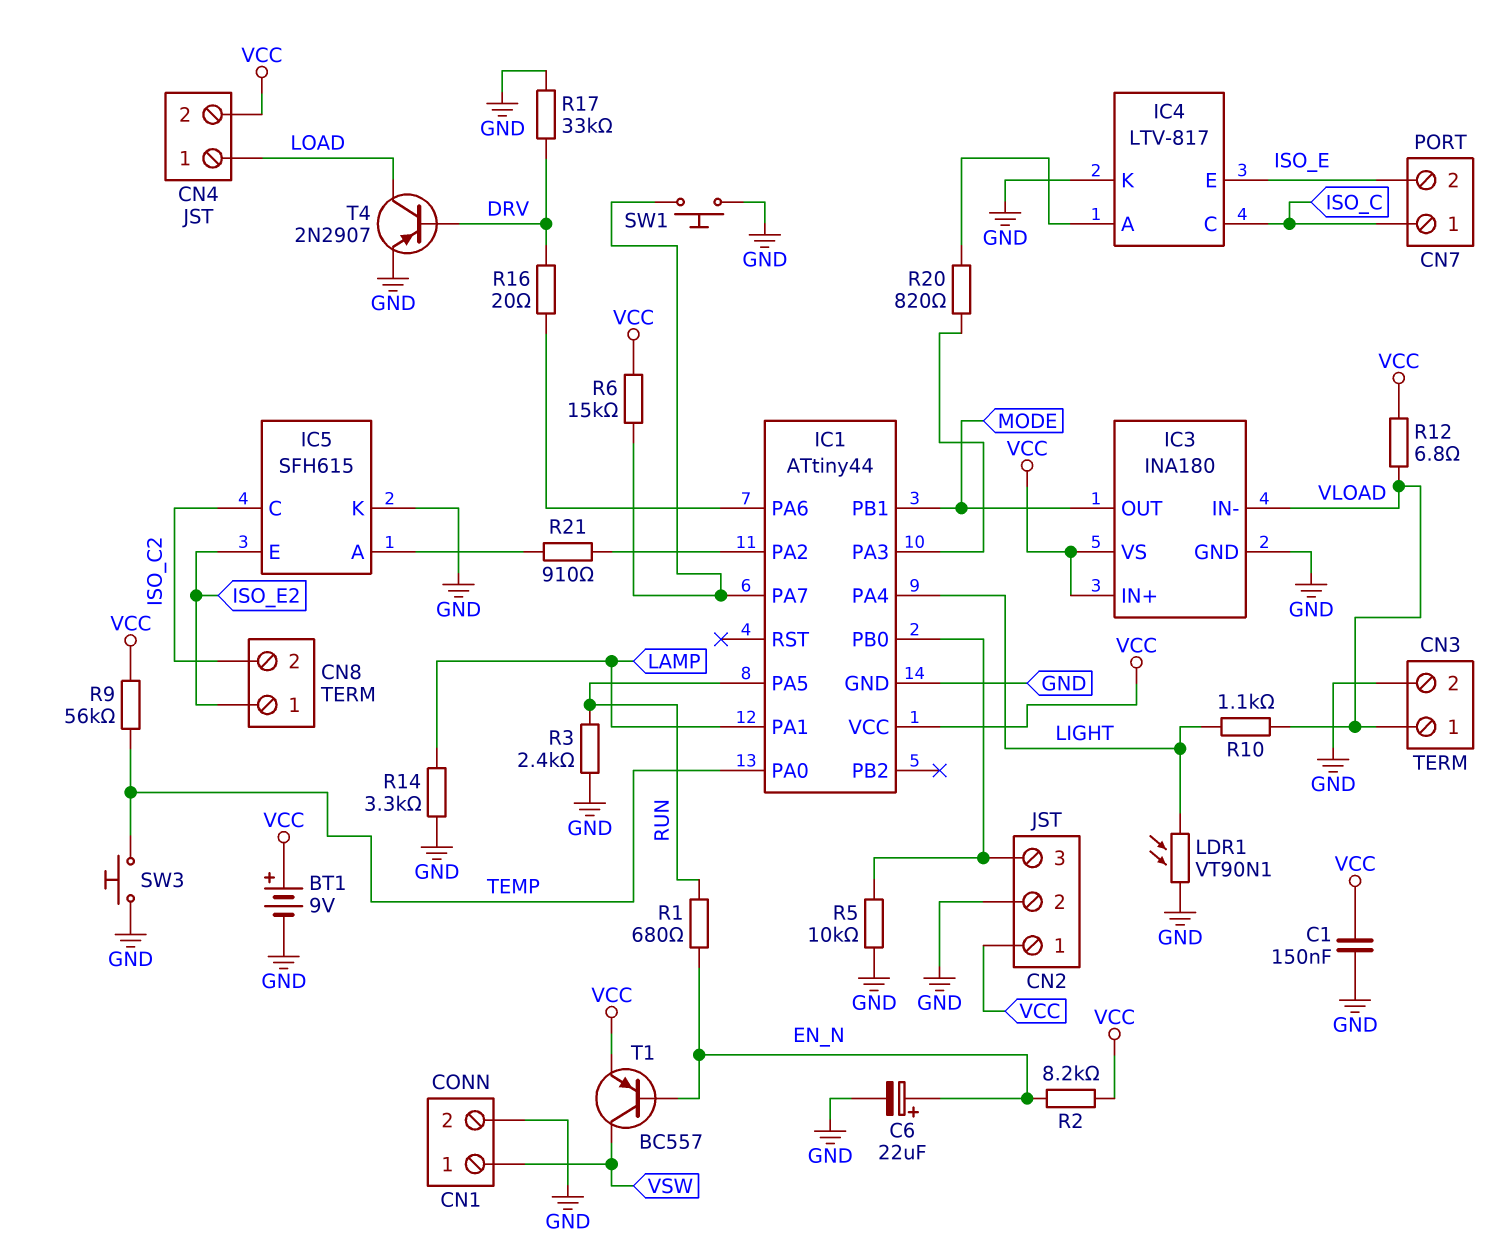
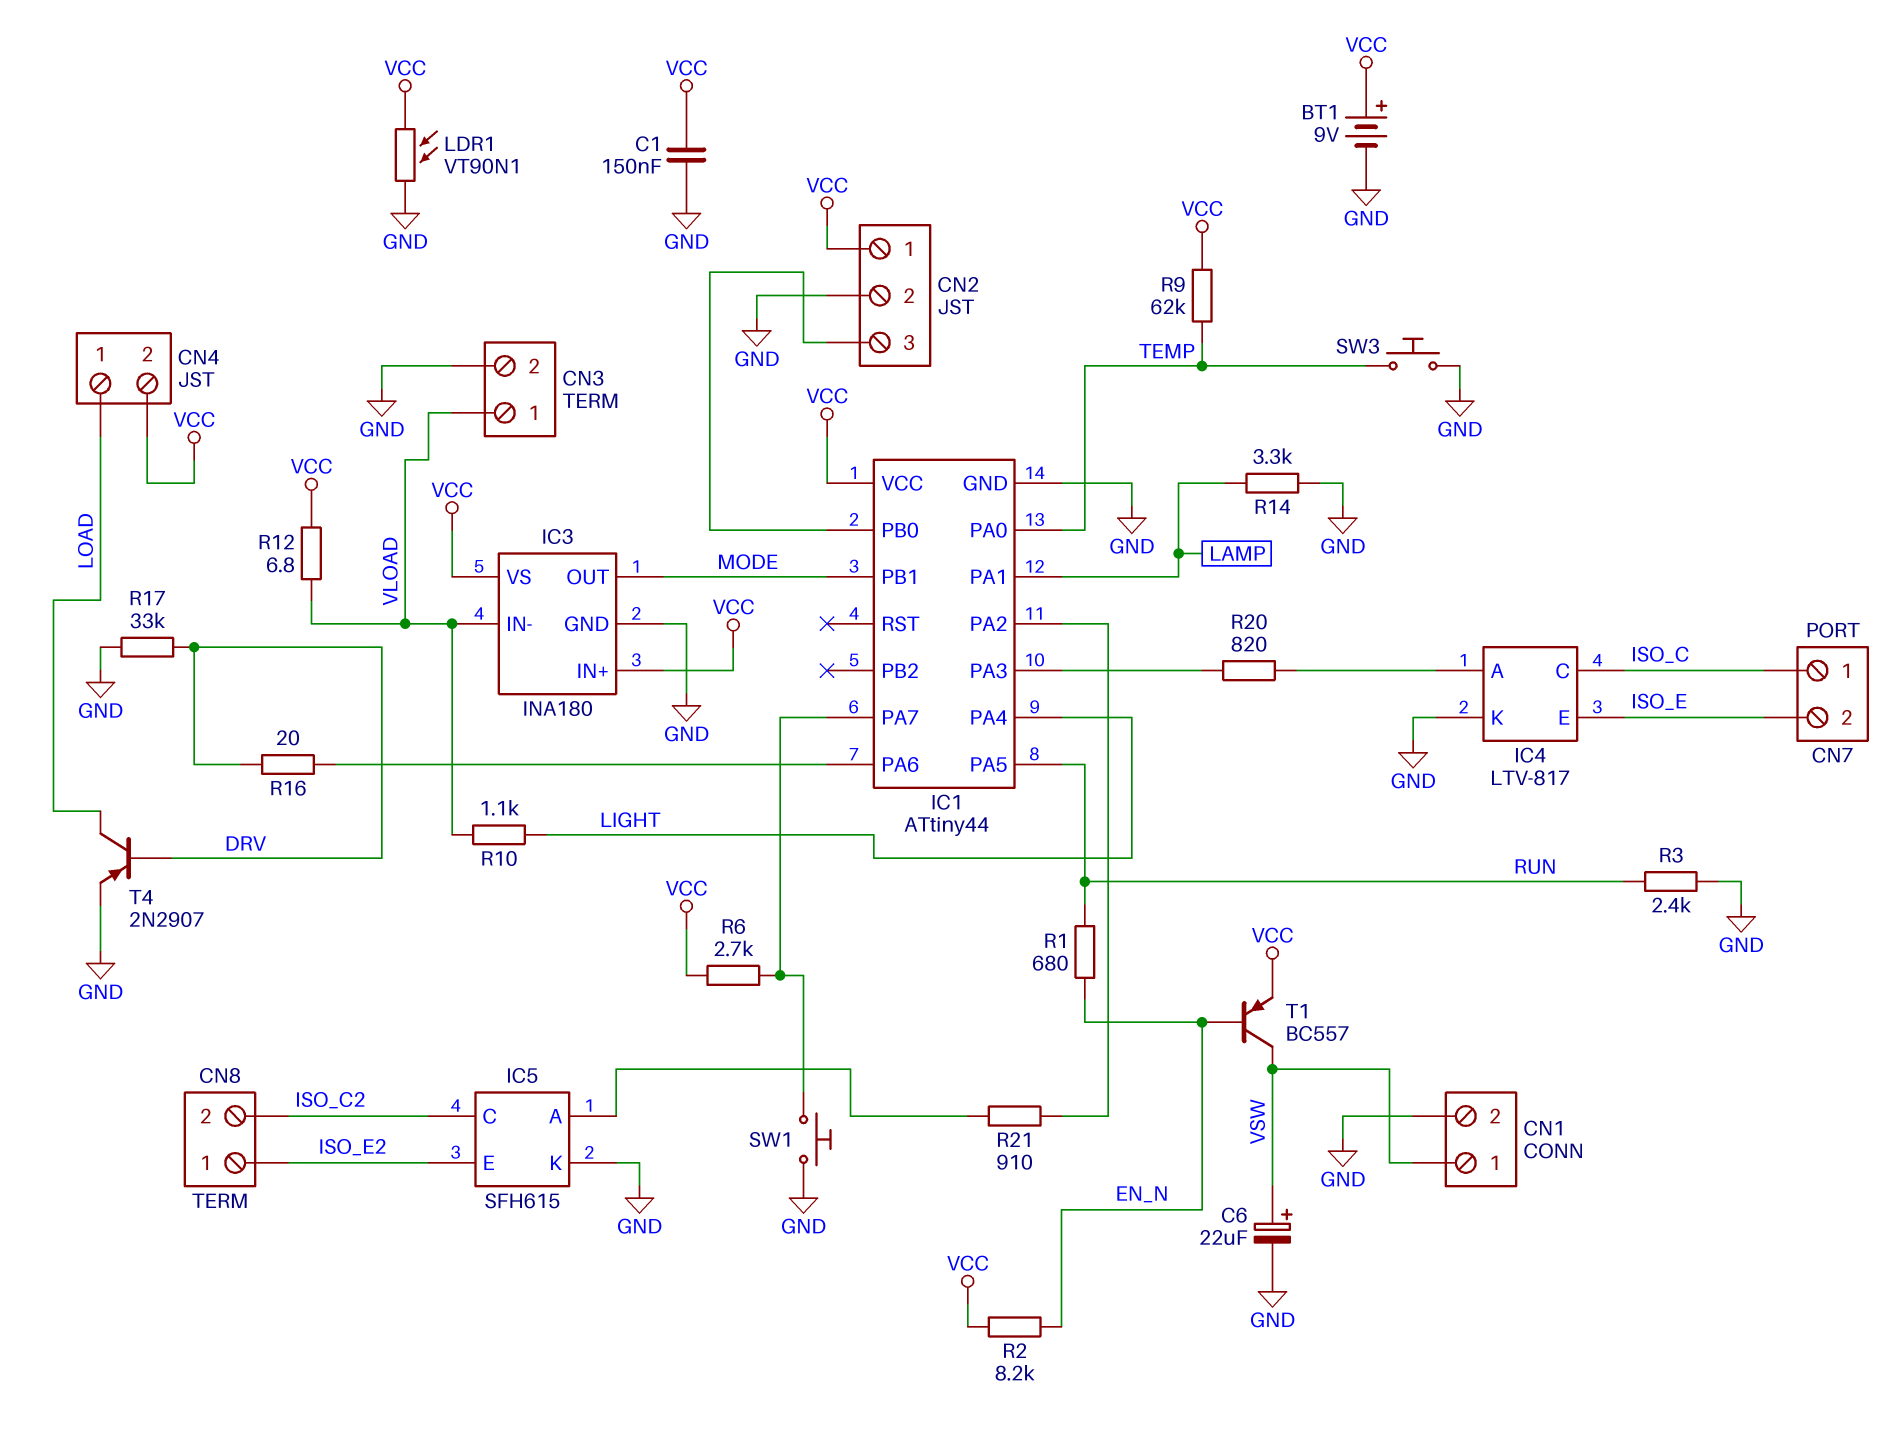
C6: 22uF (plus EN_N, minus GND) -> 22uF (plus VSW, minus GND)
LDR1: VT90N1 (GND, LIGHT) -> VT90N1 (GND, VCC)
R5: 10k (CN2/3, GND) -> none
R6: 15k (IC1/PA7, VCC) -> 2.7k (IC1/PA7, VCC)
R9: 56k (TEMP, VCC) -> 62k (TEMP, VCC)

